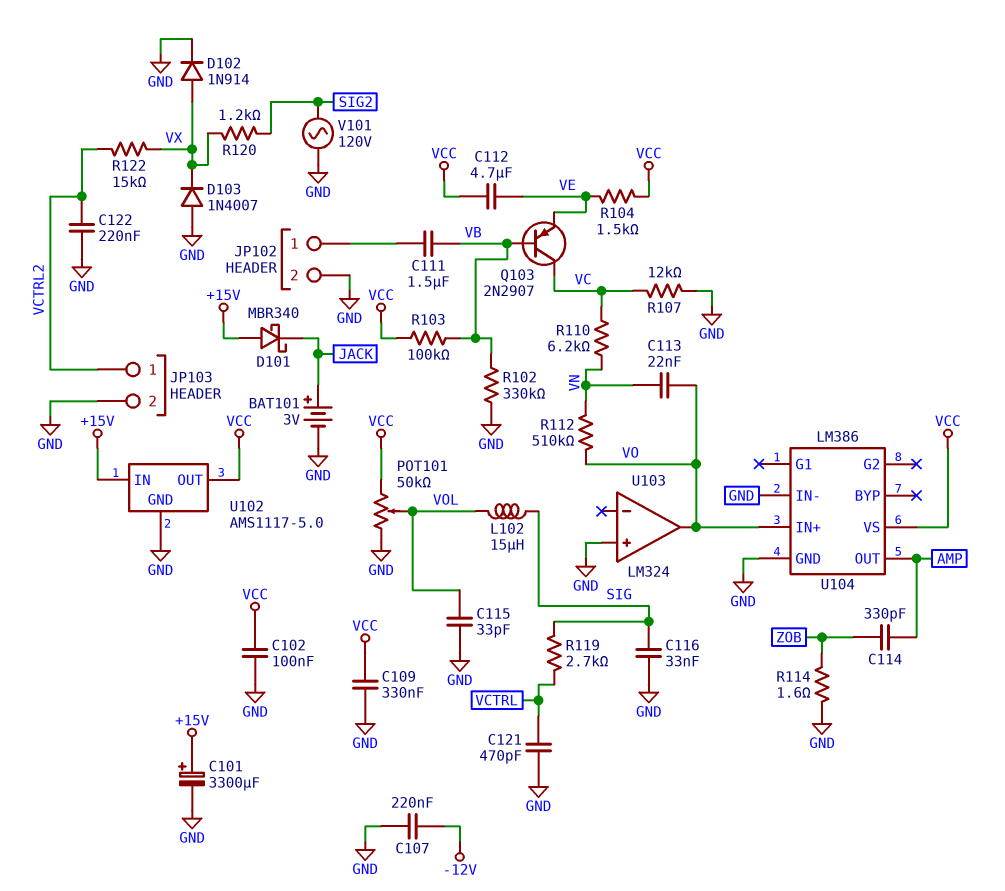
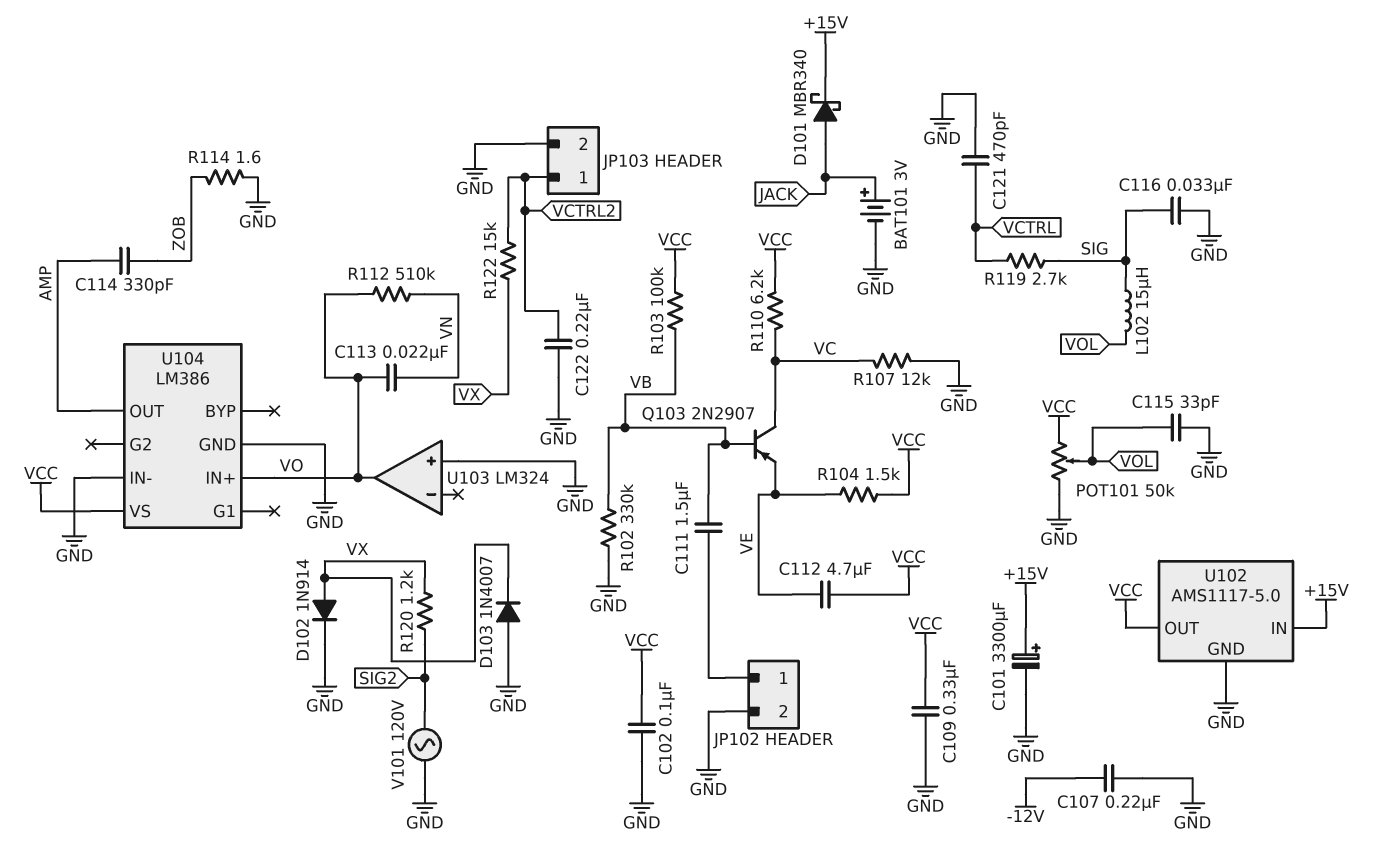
D101: schottky MBR340 (A +15V, K JACK) -> schottky MBR340 (A JACK, K +15V)
R110: 6.2k (VC, VN) -> 6.2k (VC, VCC)

